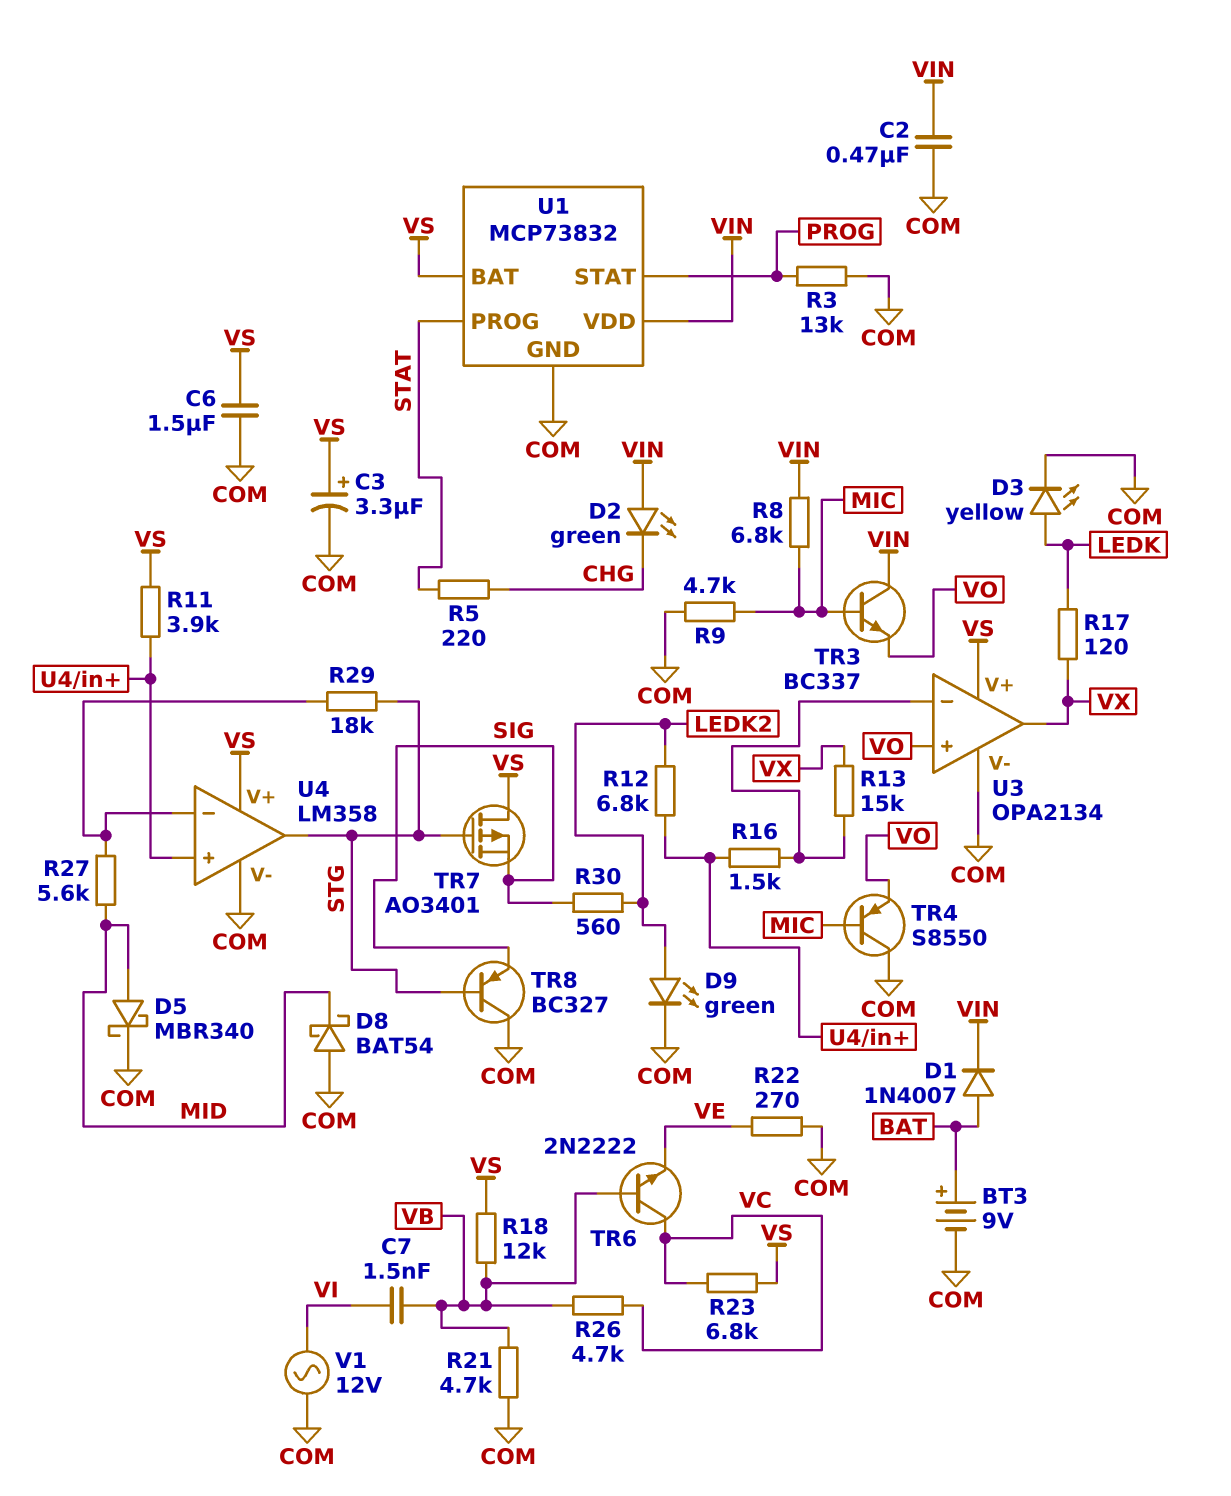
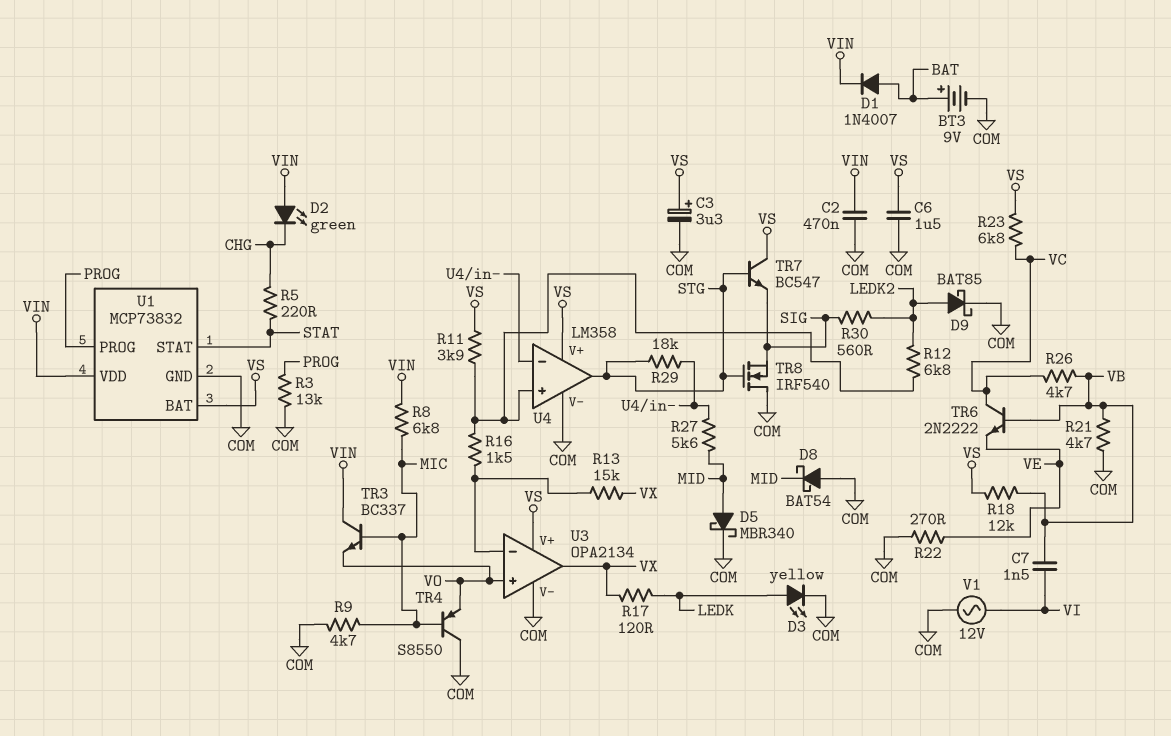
D9: LED green (A LEDK2, K COM) -> schottky BAT85 (A LEDK2, K COM)
TR7: PMOS AO3401 (G STG, D VS, S SIG) -> NPN BC547 (B STG, C VS, E SIG)
TR8: PNP BC327 (B STG, C COM, E SIG) -> NMOS IRF540 (G STG, D COM, S SIG)
U1 pin PROG: STAT -> PROG
U1 pin STAT: PROG -> STAT

